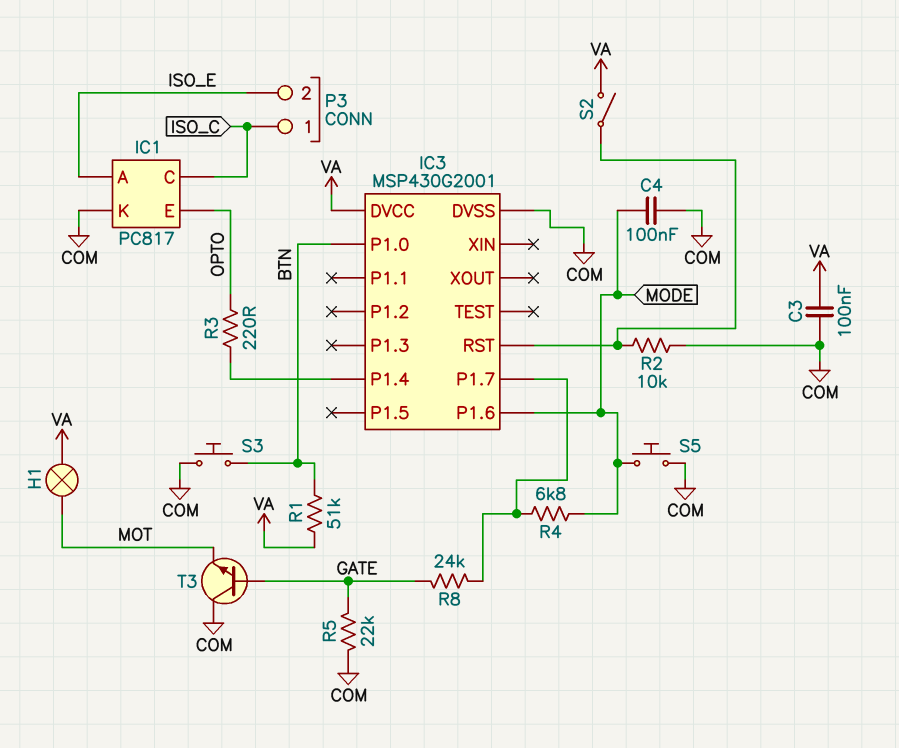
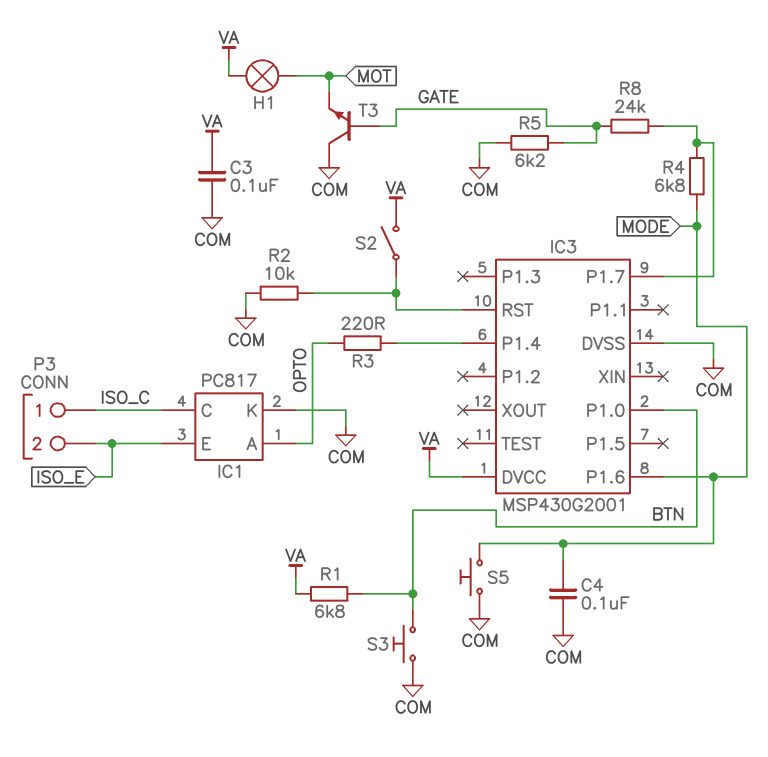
IC1 pin A: ISO_E -> OPTO
IC1 pin E: OPTO -> ISO_E
R1: 51k (BTN, VA) -> 6.8k (BTN, VA)
R5: 22k (COM, GATE) -> 6.2k (COM, GATE)

